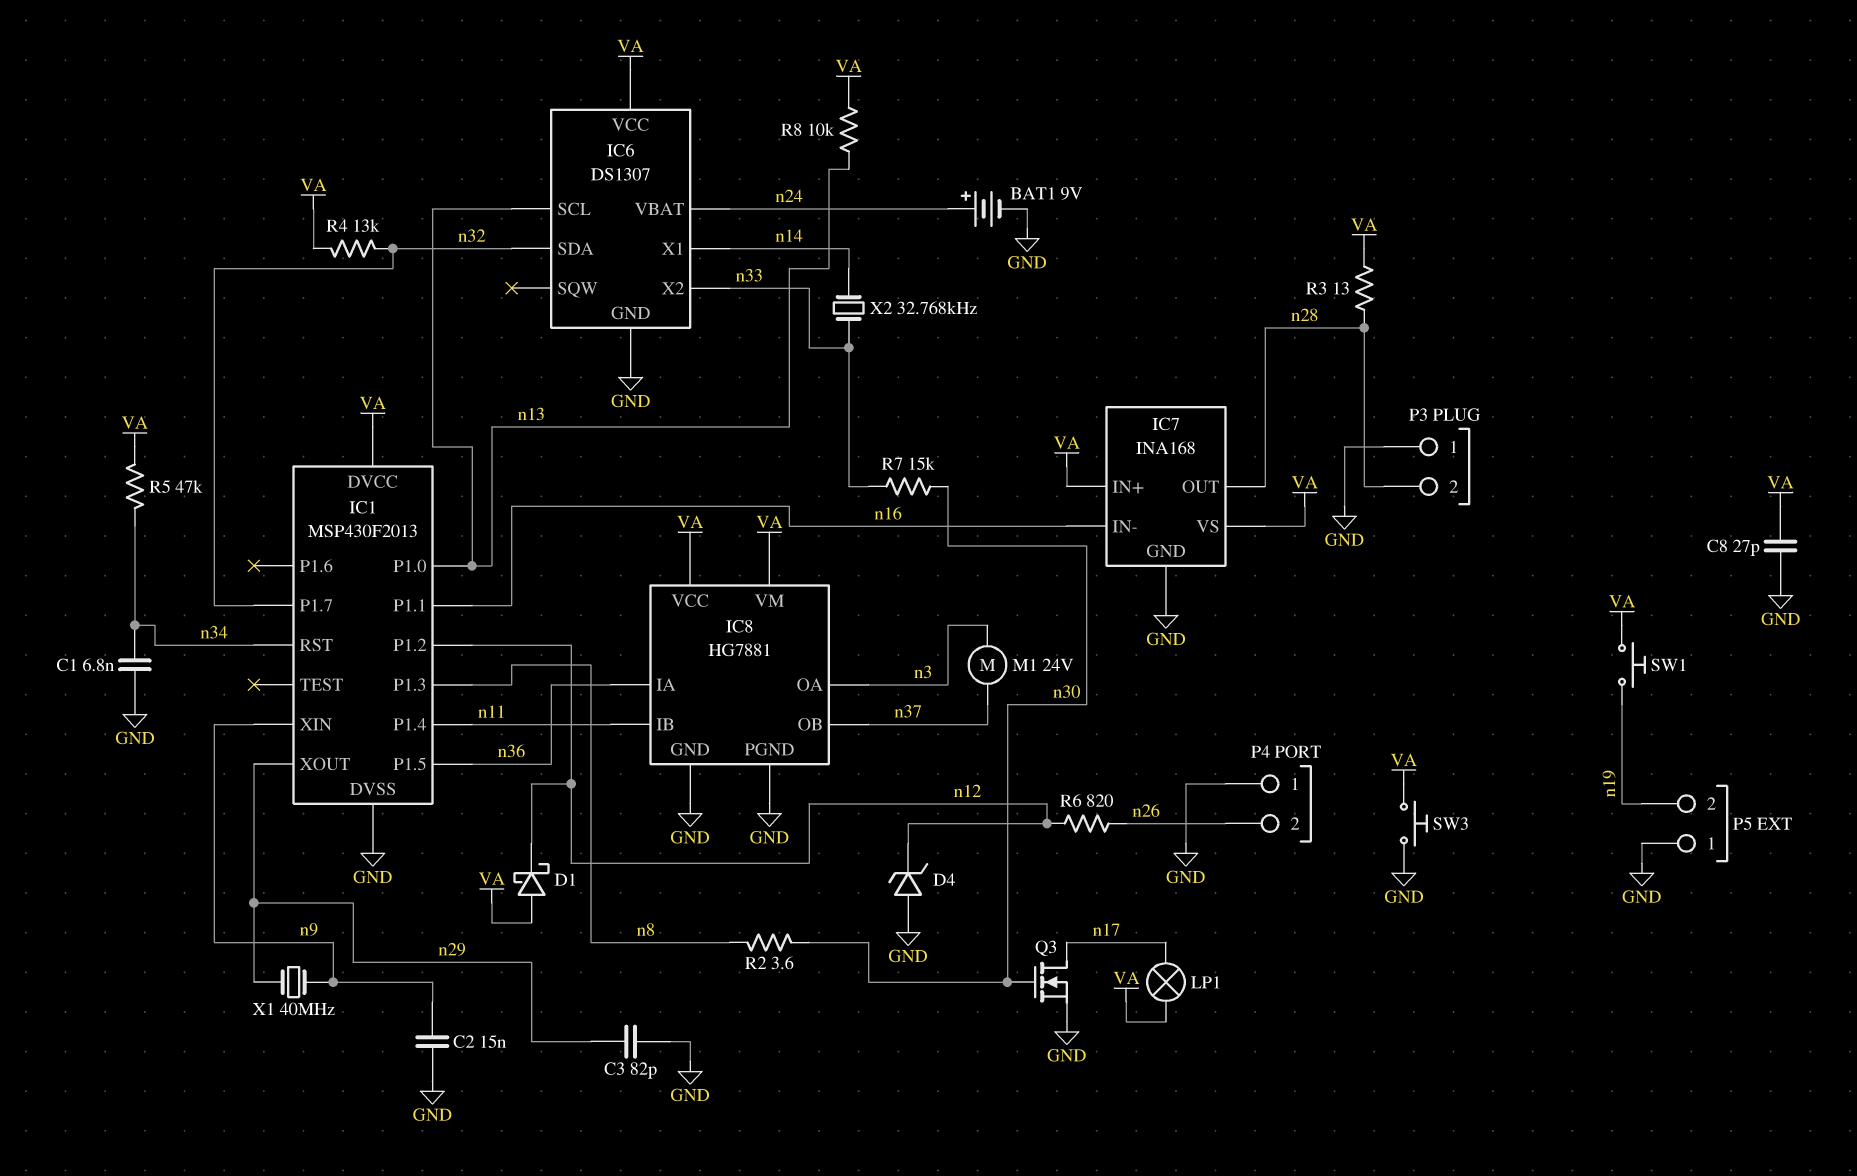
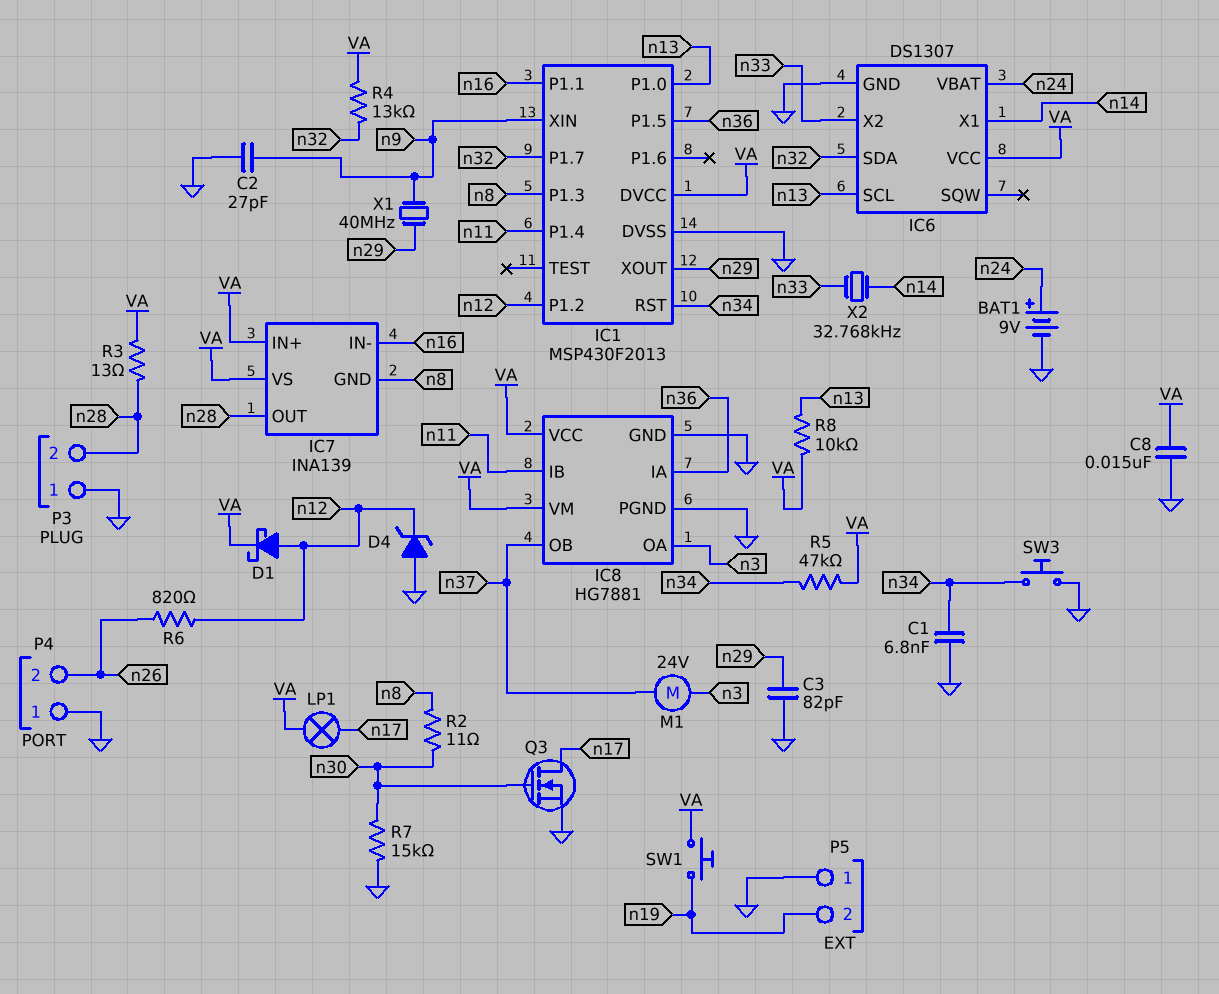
C2: 15nF (GND, n9) -> 27pF (GND, n9)
C8: 27pF (GND, VA) -> 15nF (GND, VA)
D1: schottky (A VA, K n12) -> schottky (A n12, K VA)
IC7: INA168 -> INA139
IC7 pin GND: GND -> n8
R2: 3.6 (n8, n30) -> 11 (n8, n30)
R7: 15k (n30, n33) -> 15k (GND, n30)
SW3: button (GND, VA) -> button (GND, n34)

